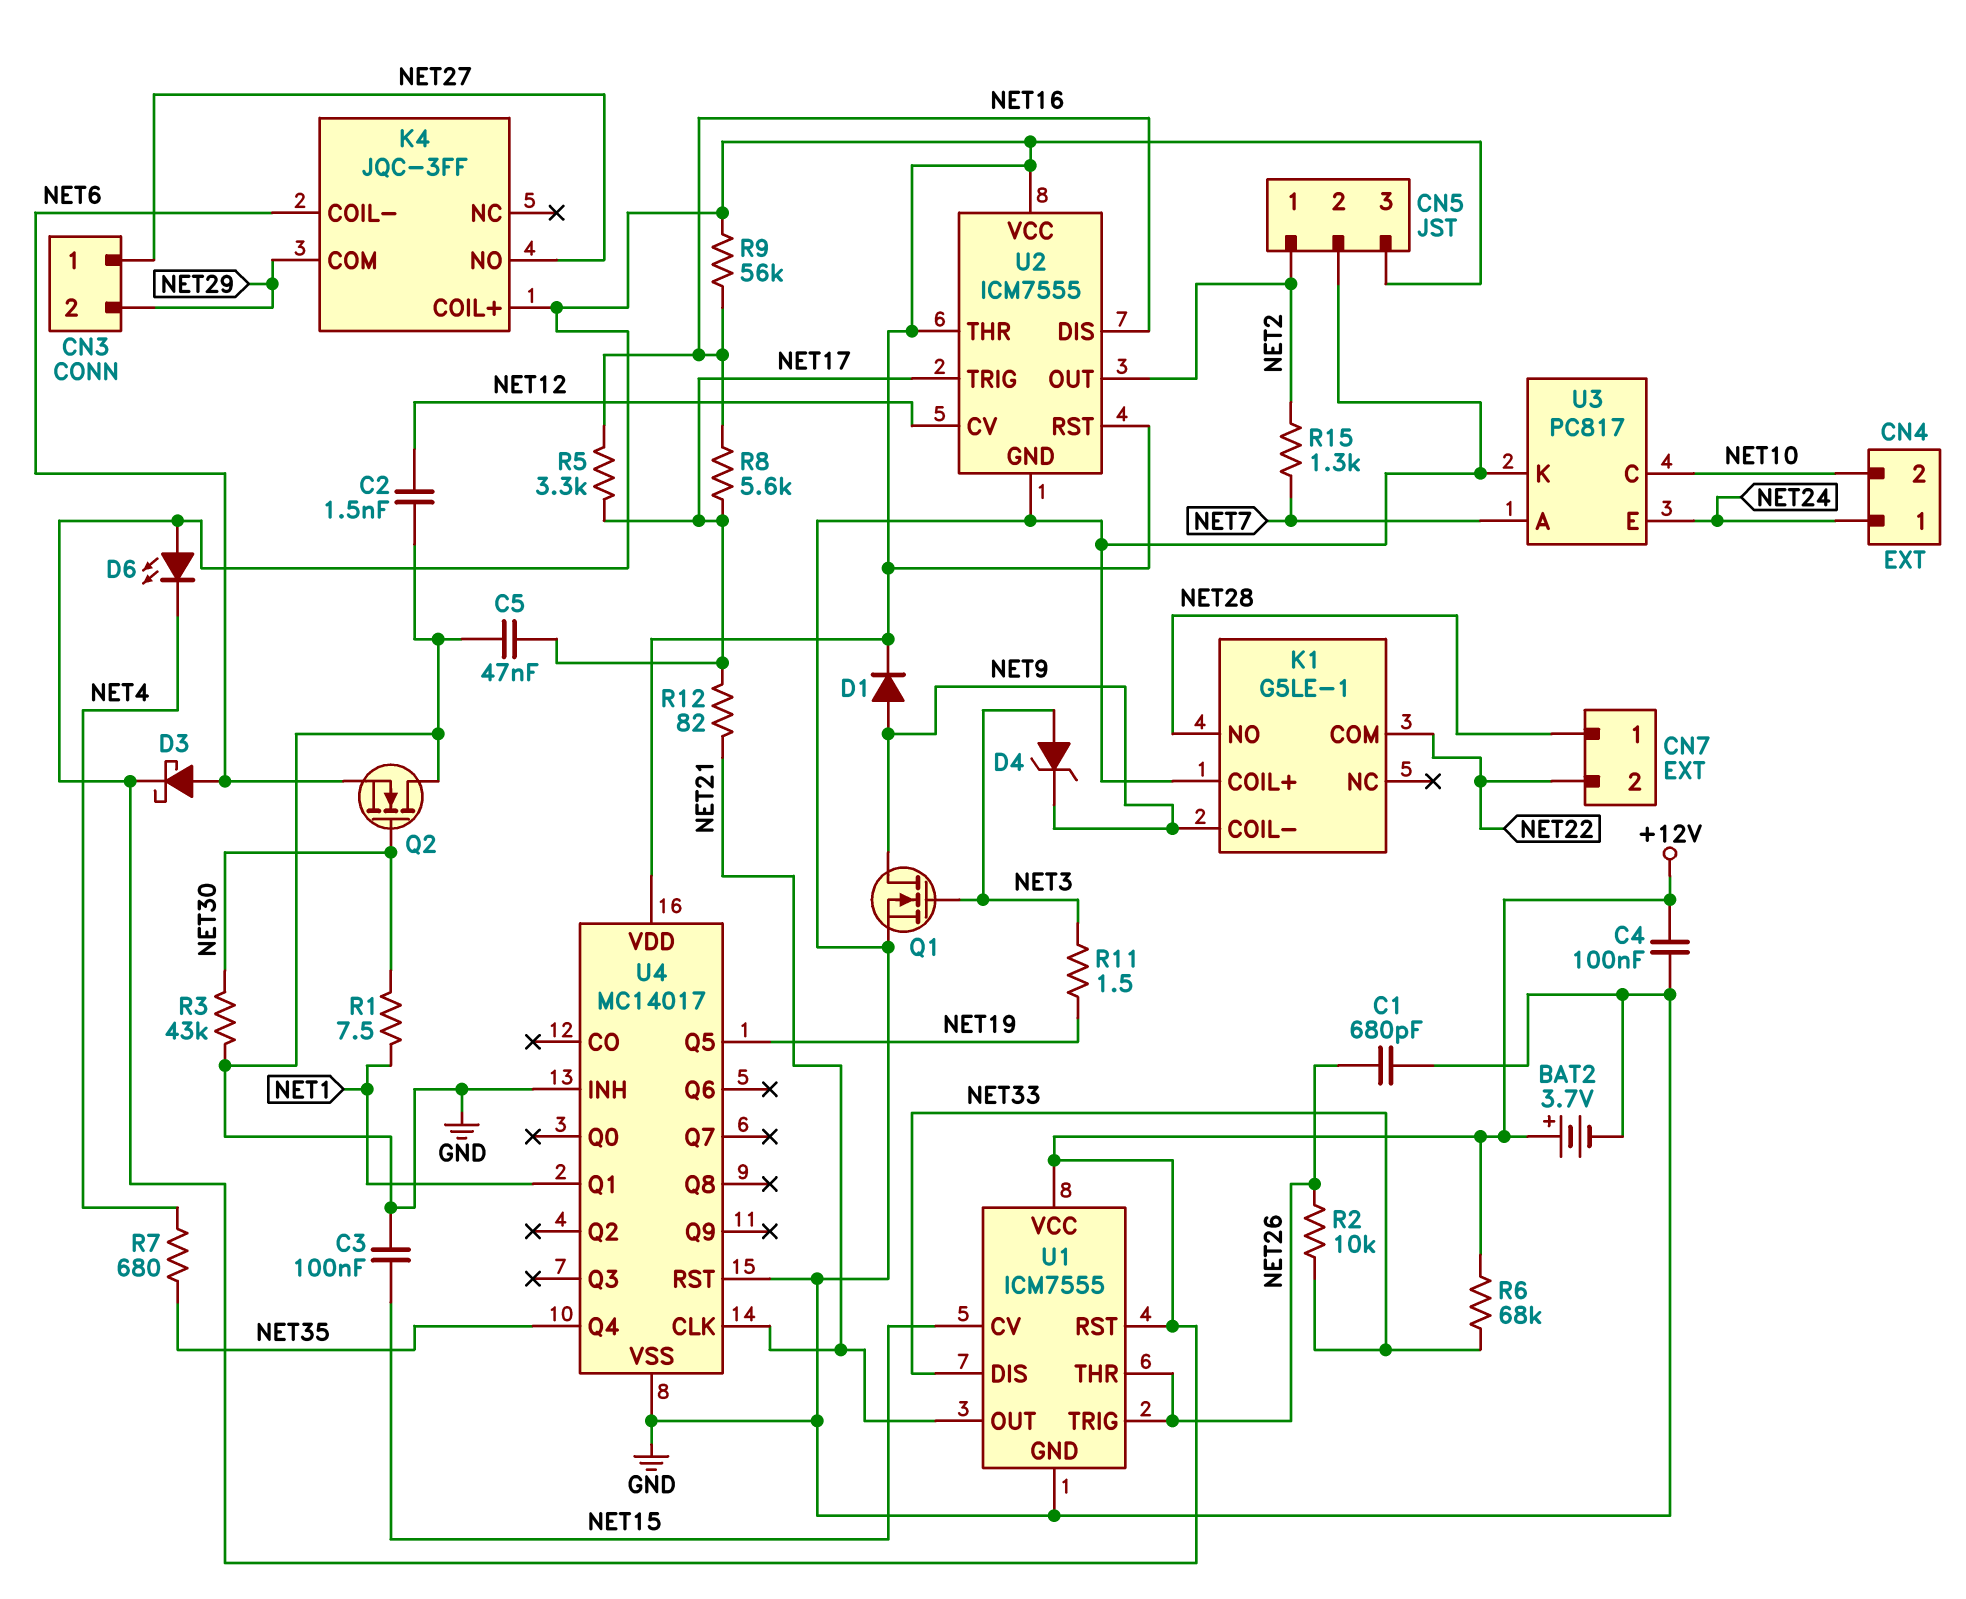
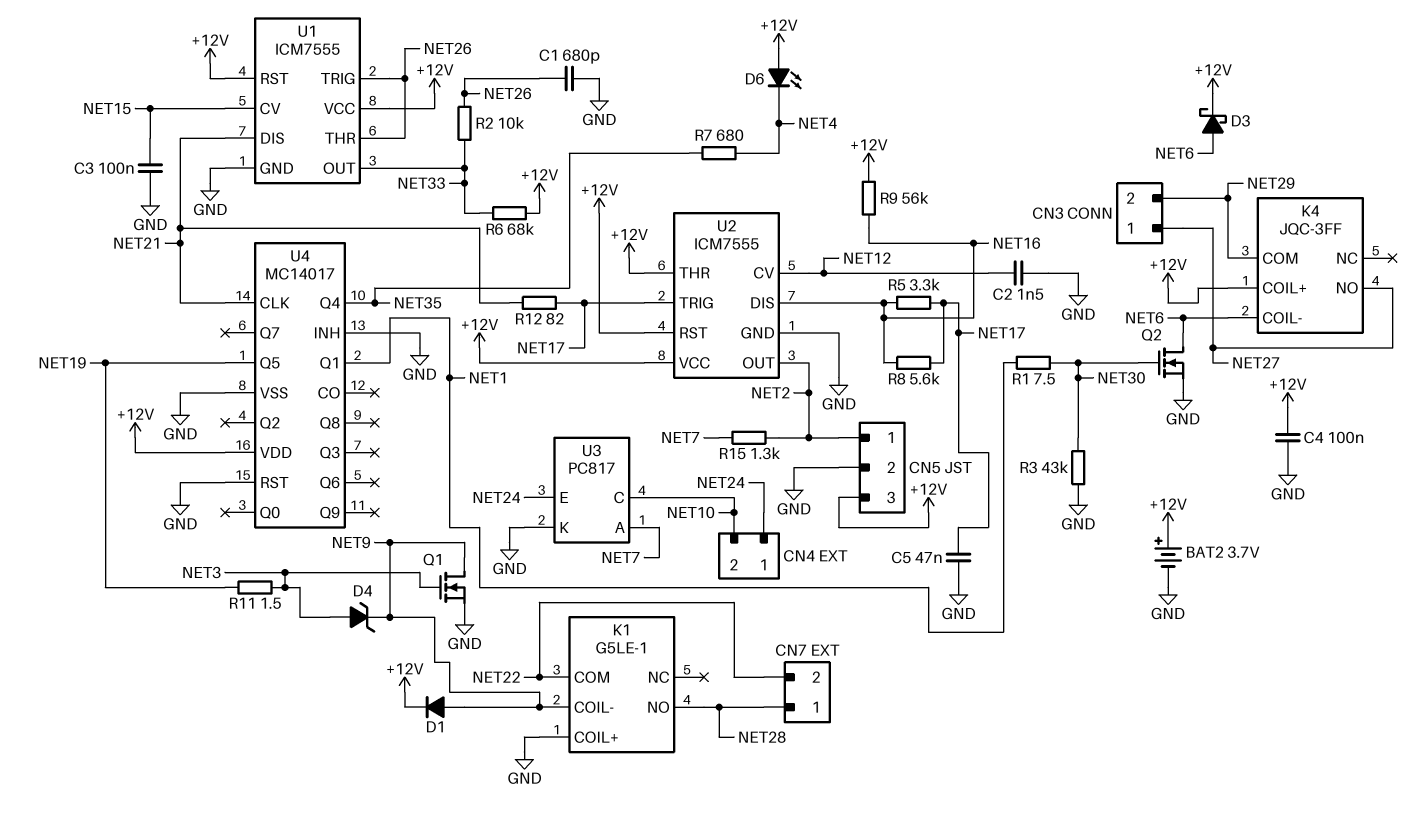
Q2: NMOS (G NET30, D GND, S NET6) -> NMOS (G NET30, D NET6, S GND)
U1 pin DIS: NET33 -> NET21
U1 pin OUT: NET21 -> NET33

